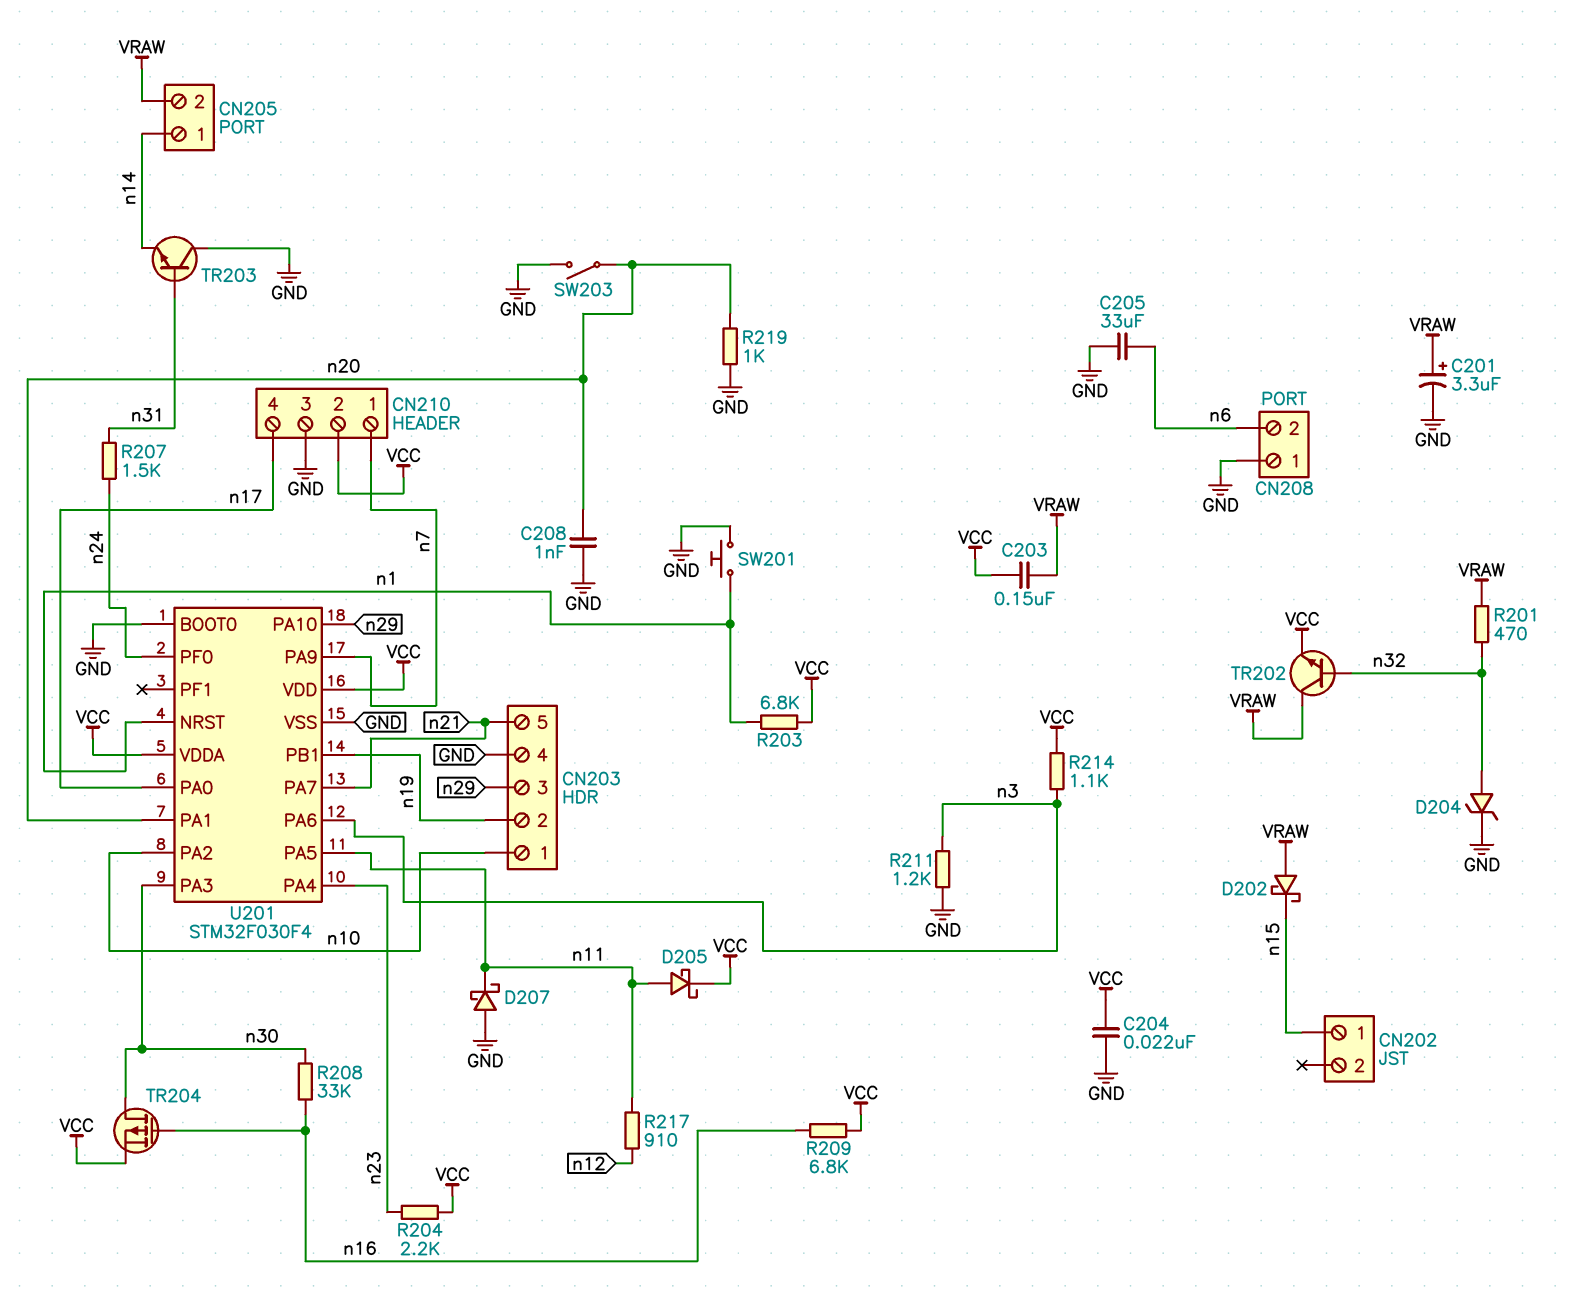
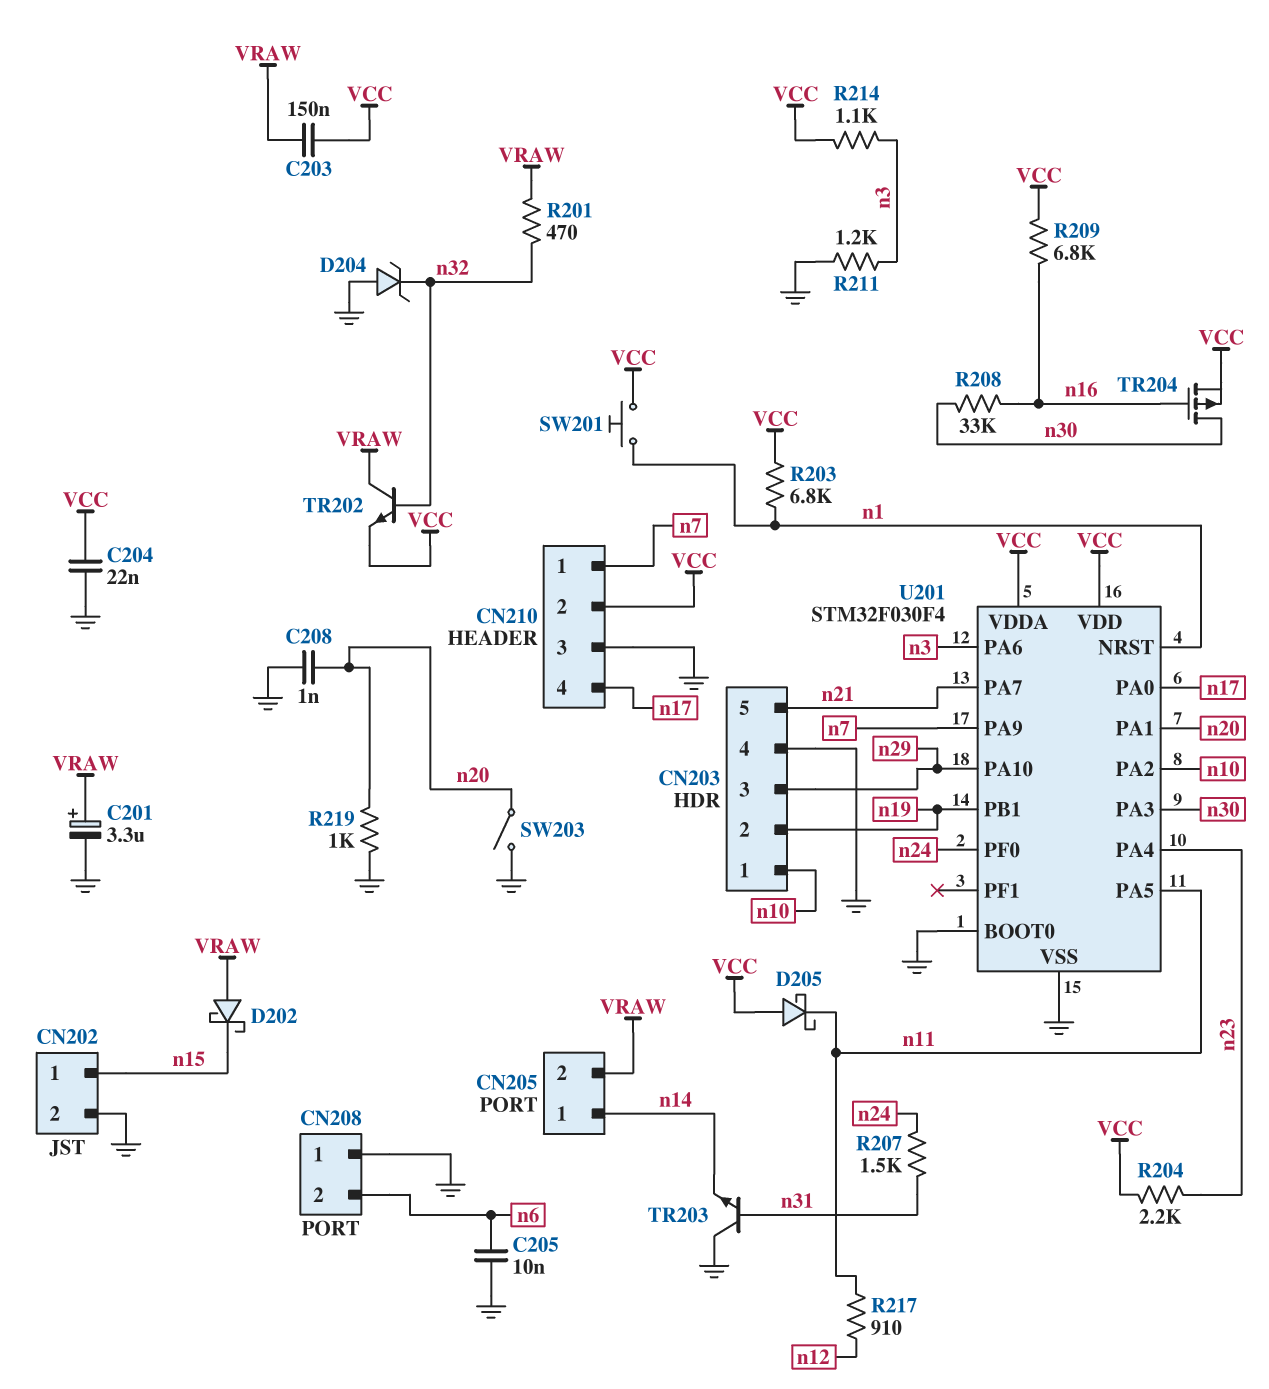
C205: 33uF (GND, n6) -> 10nF (GND, n6)
CN202 pin 2: none -> GND
D204: zener (A n32, K GND) -> zener (A GND, K n32)
D205: schottky (A n11, K VCC) -> schottky (A VCC, K n11)
D207: schottky (A GND, K n11) -> none
SW201: button (GND, n1) -> button (VCC, n1)

